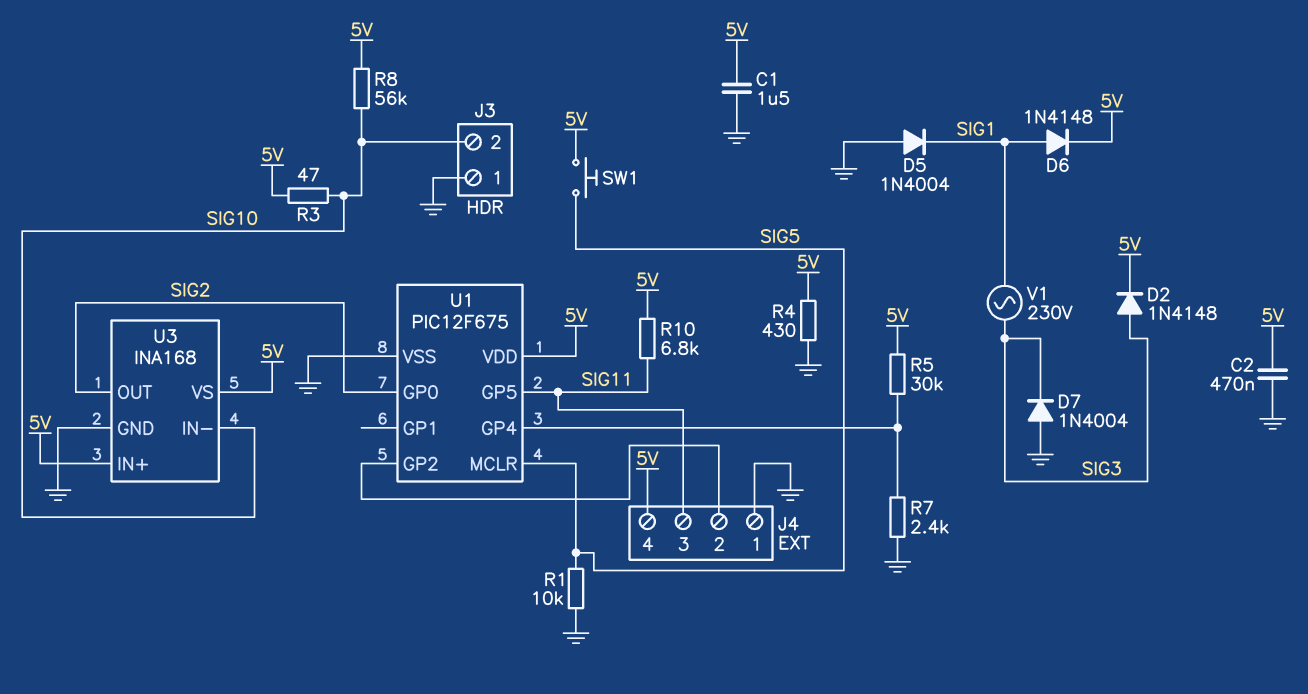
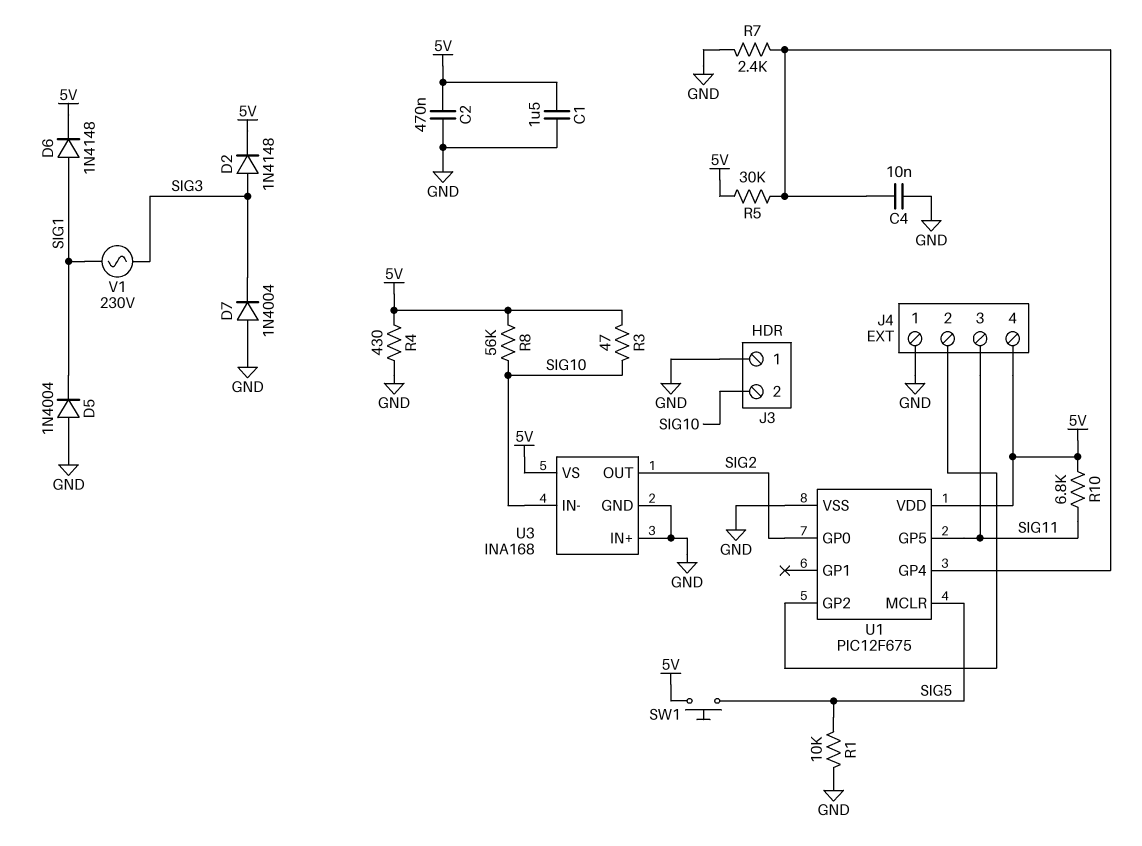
C4: none -> 10nF (GND, U1/GP4)
U3 pin IN+: 5V -> GND

